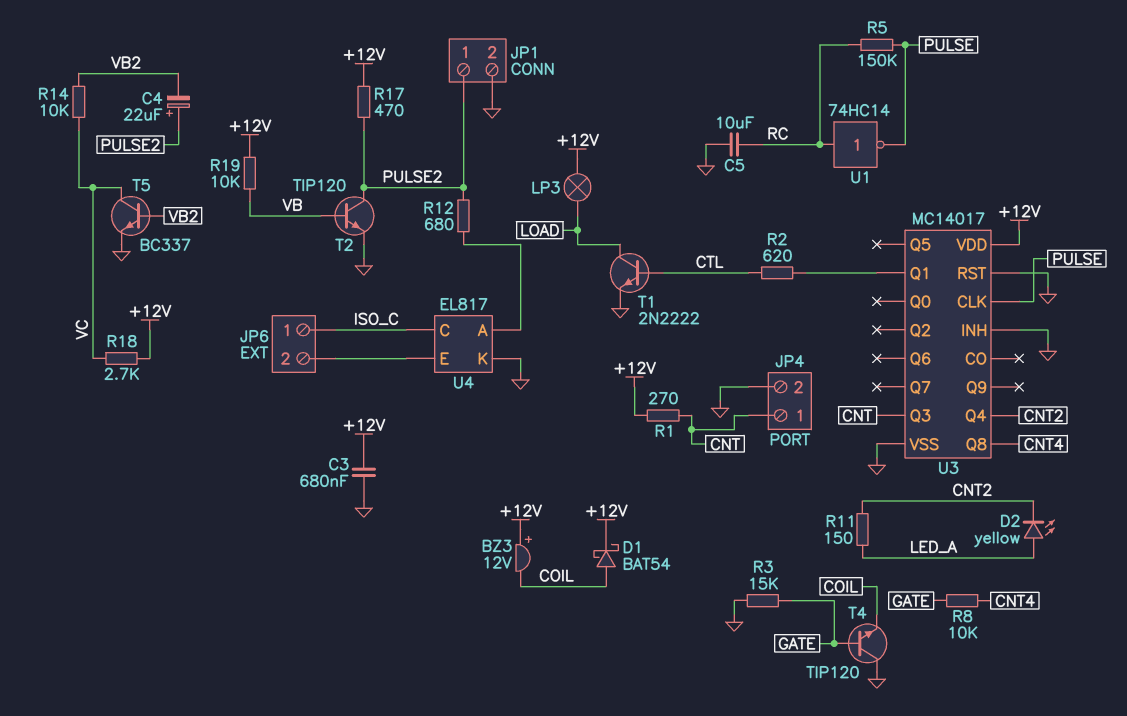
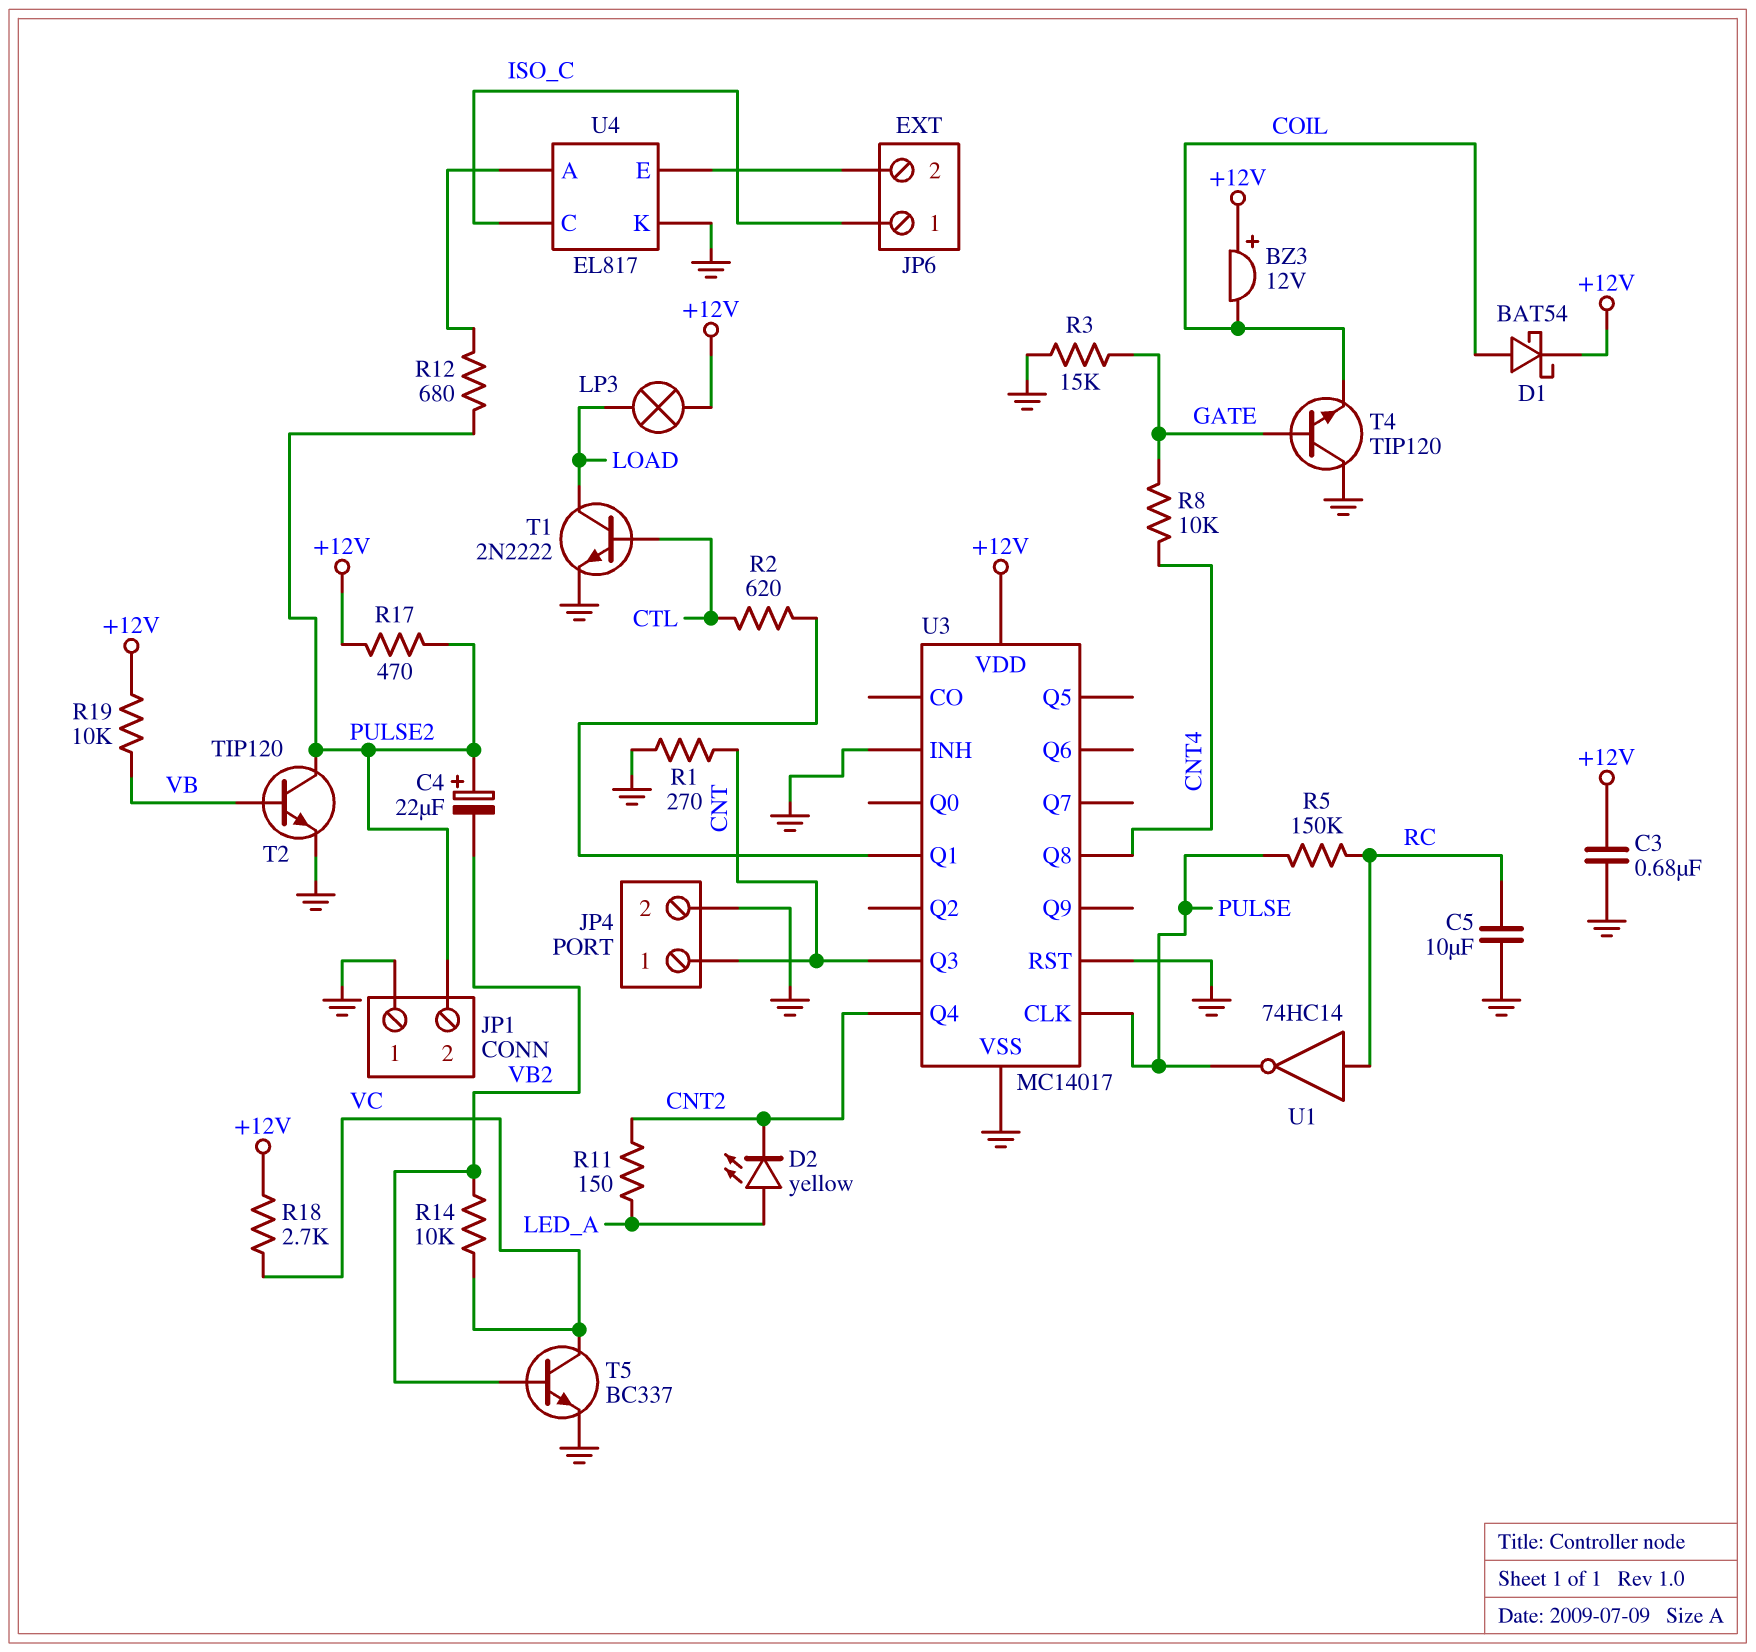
JP1 pin 1: PULSE2 -> GND
JP1 pin 2: GND -> PULSE2
R1: 270 (+12V, CNT) -> 270 (CNT, GND)

